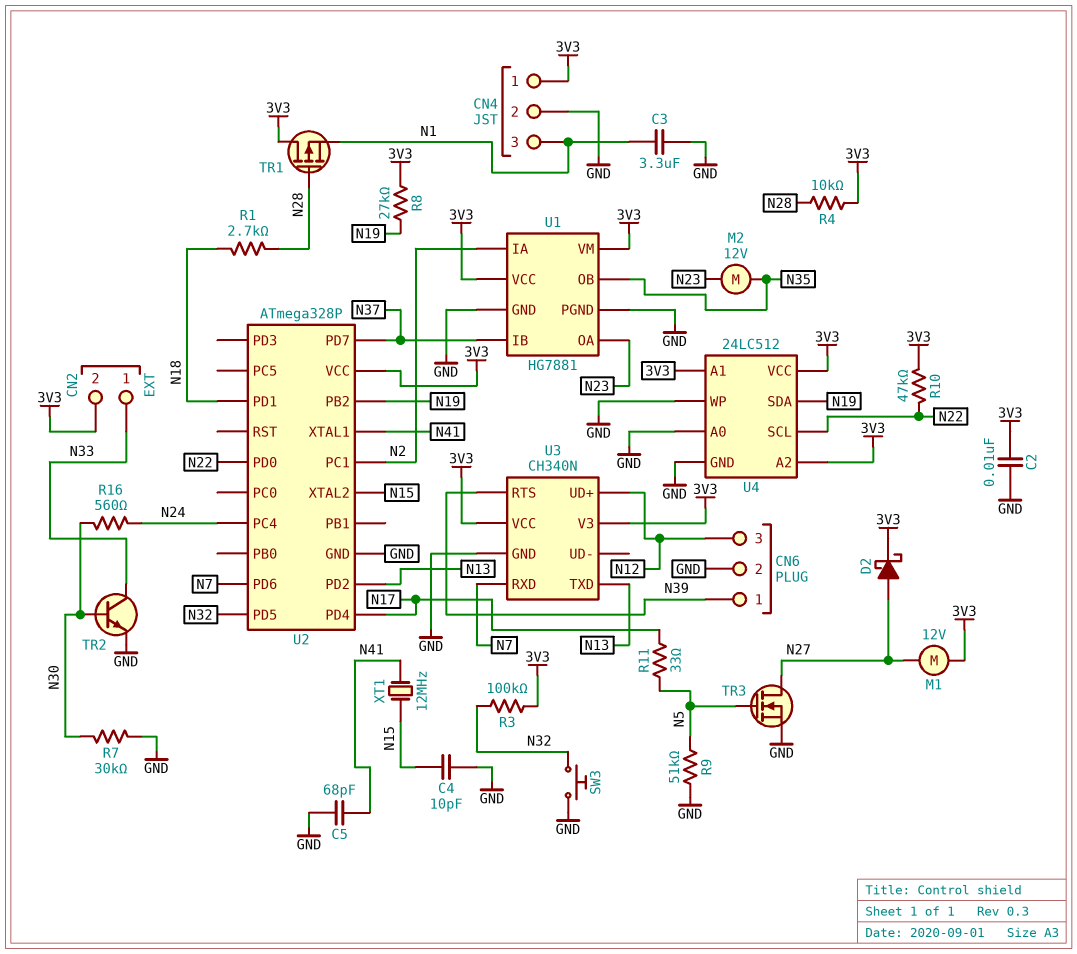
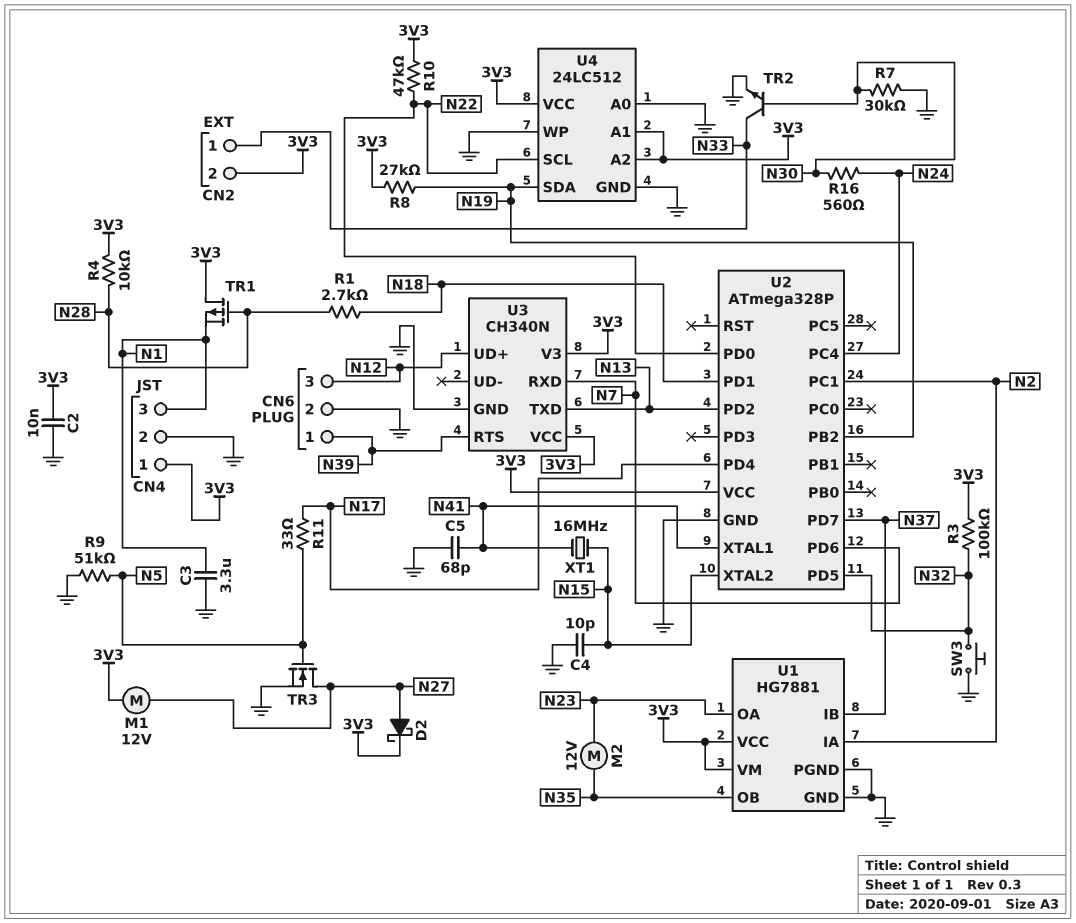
XT1: 12MHz (N15, N41) -> 16MHz (N15, N41)

